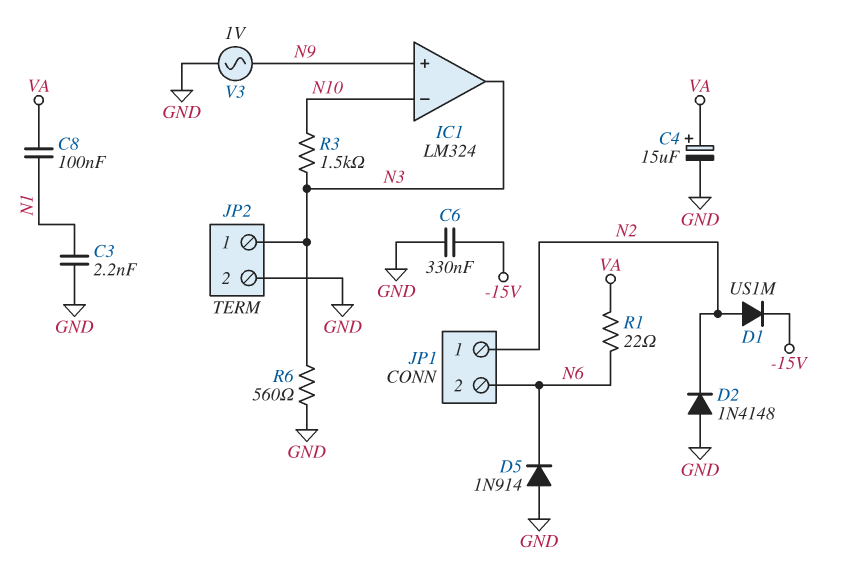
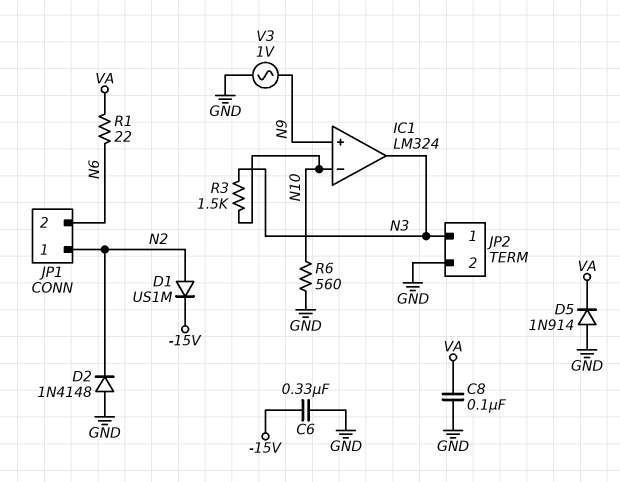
C3: 2.2nF (GND, N1) -> none
C4: 15uF (plus VA, minus GND) -> none
C8: 100nF (N1, VA) -> 100nF (GND, VA)
D5: diode 1N914 (A GND, K N6) -> diode 1N914 (A GND, K VA)
R6: 560 (GND, N3) -> 560 (GND, N10)

